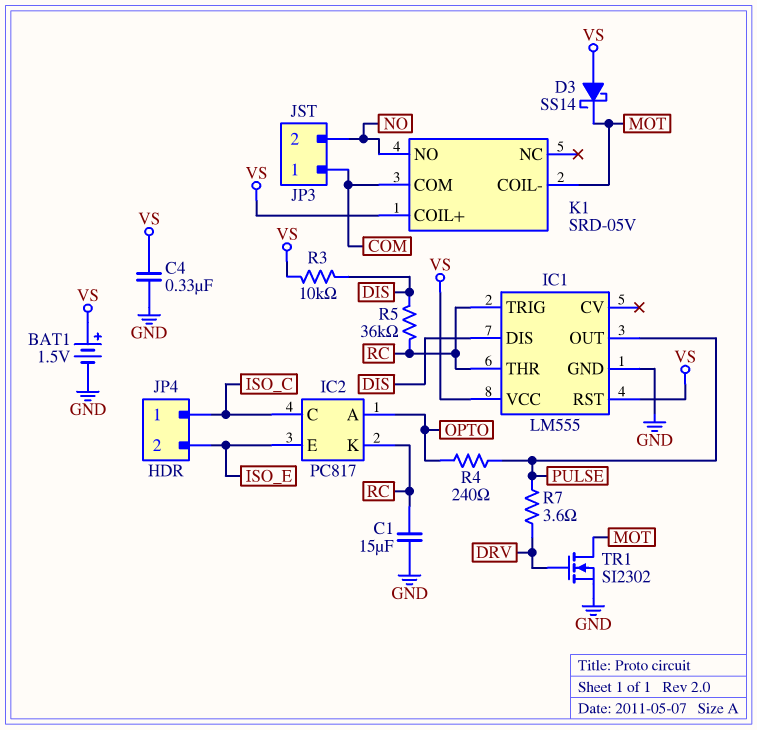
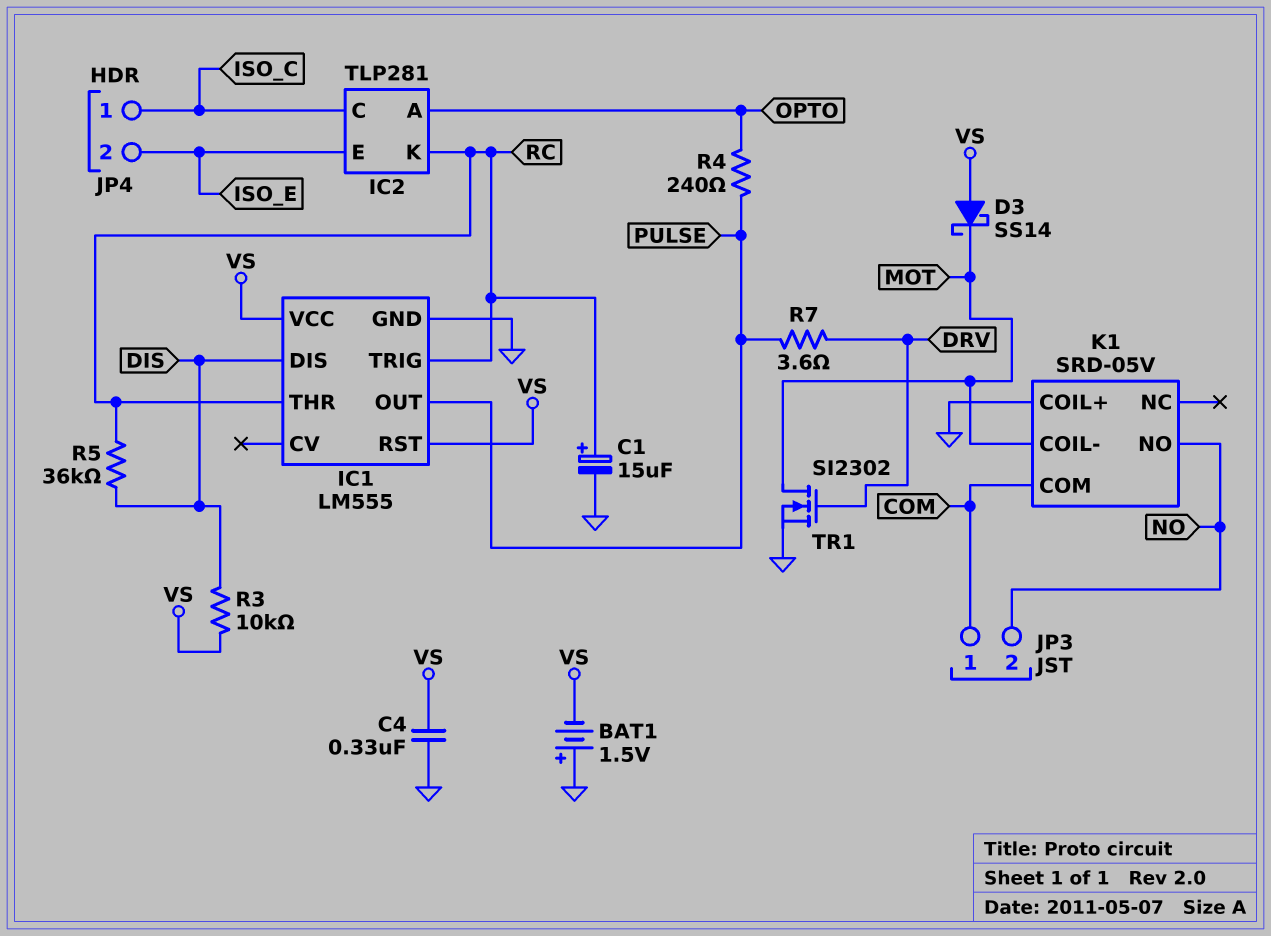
BAT1: 1.5V (plus VS, minus GND) -> 1.5V (plus GND, minus VS)
C1: 15uF (GND, RC) -> 15uF (plus RC, minus GND)
IC2: PC817 -> TLP281
K1 pin COIL+: VS -> GND

